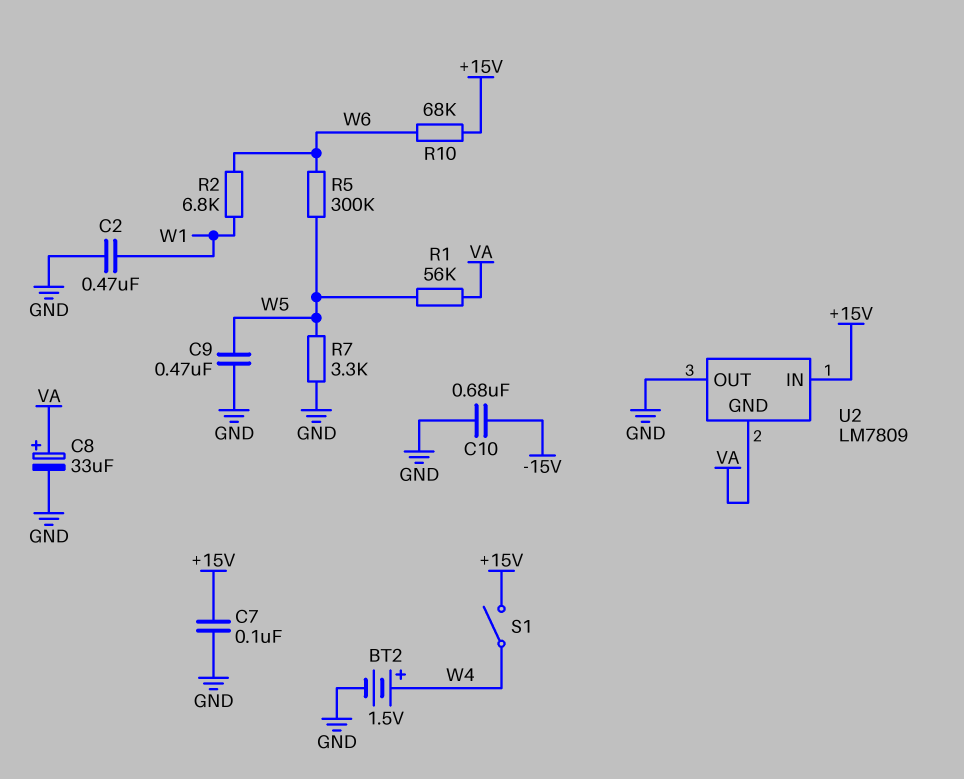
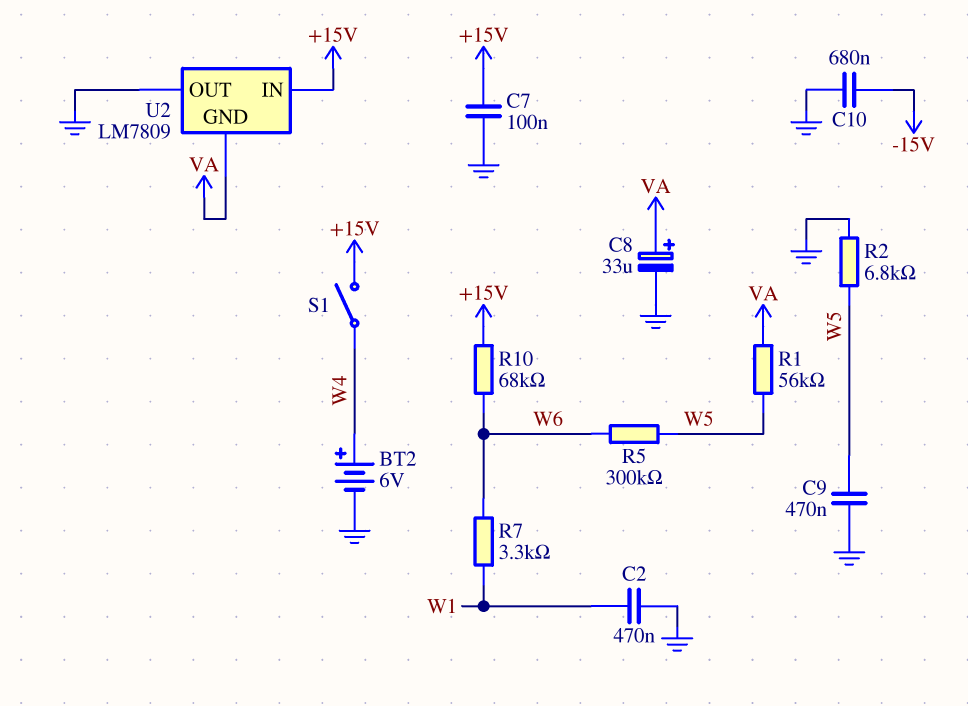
BT2: 1.5V (plus W4, minus GND) -> 6V (plus W4, minus GND)
R2: 6.8k (W1, W6) -> 6.8k (GND, W5)
R7: 3.3k (GND, W5) -> 3.3k (W1, W6)

